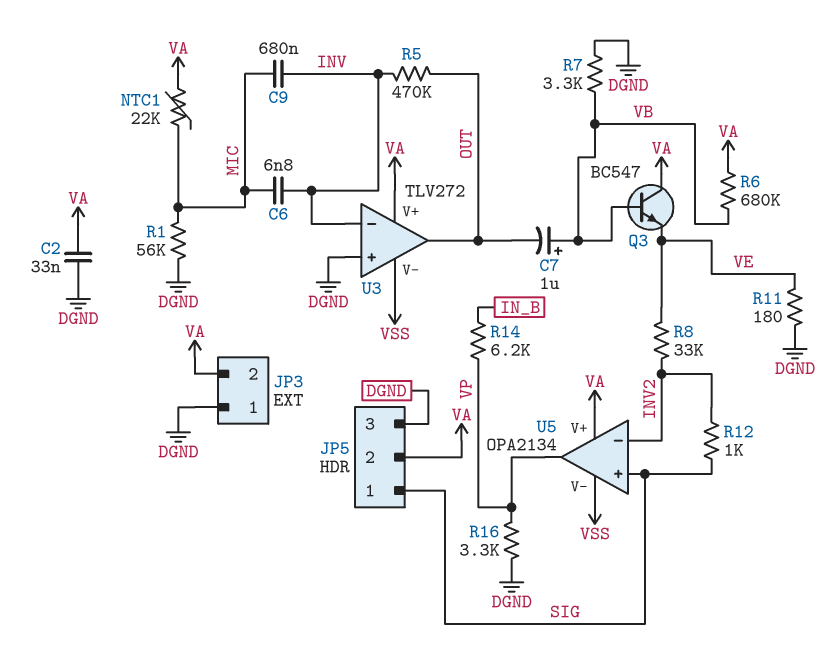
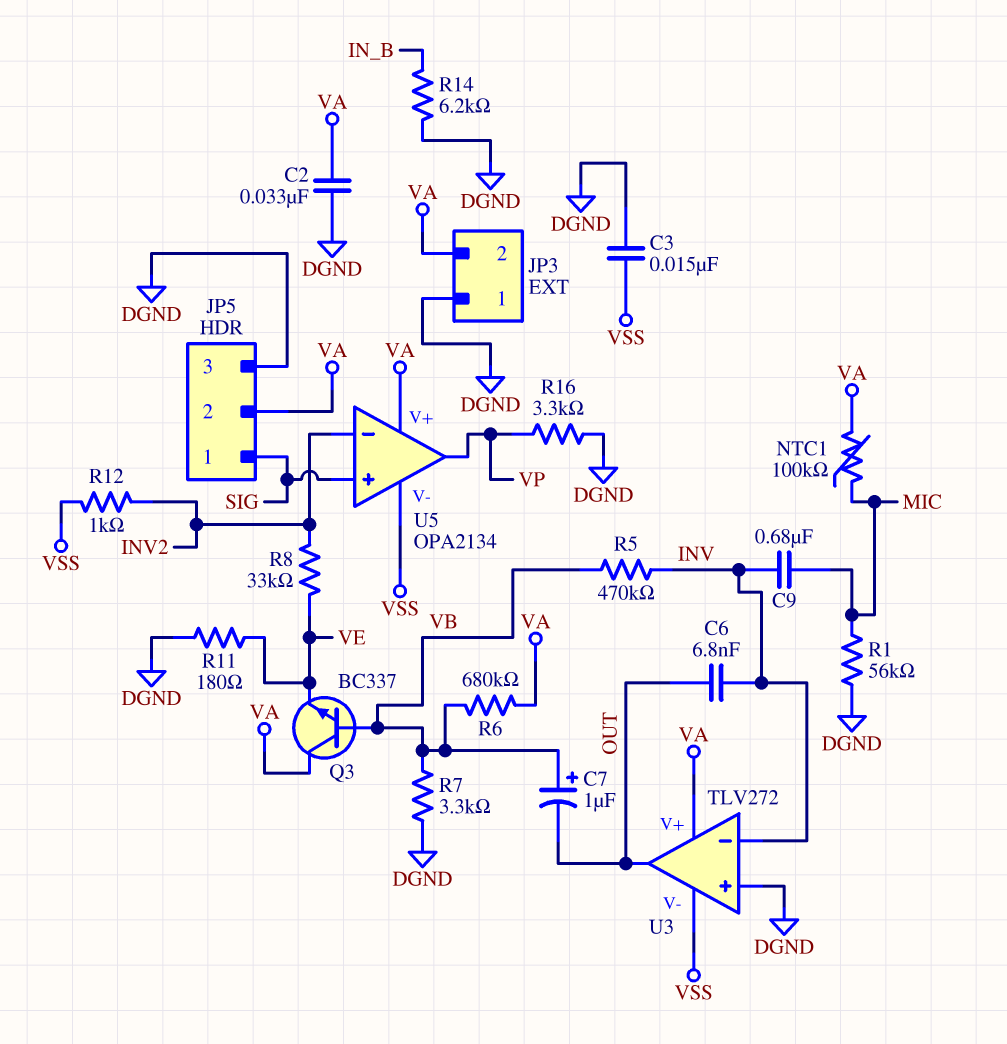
C3: none -> 15nF (DGND, VSS)
C6: 6.8nF (INV, MIC) -> 6.8nF (INV, OUT)
NTC1: 22k (MIC, VA) -> 100k (MIC, VA)
Q3: NPN BC547 (B VB, C VA, E VE) -> NPN BC337 (B VB, C VA, E VE)
R5: 470k (INV, OUT) -> 470k (INV, VB)
R12: 1k (INV2, SIG) -> 1k (INV2, VSS)
R14: 6.2k (IN_B, VP) -> 6.2k (DGND, IN_B)

